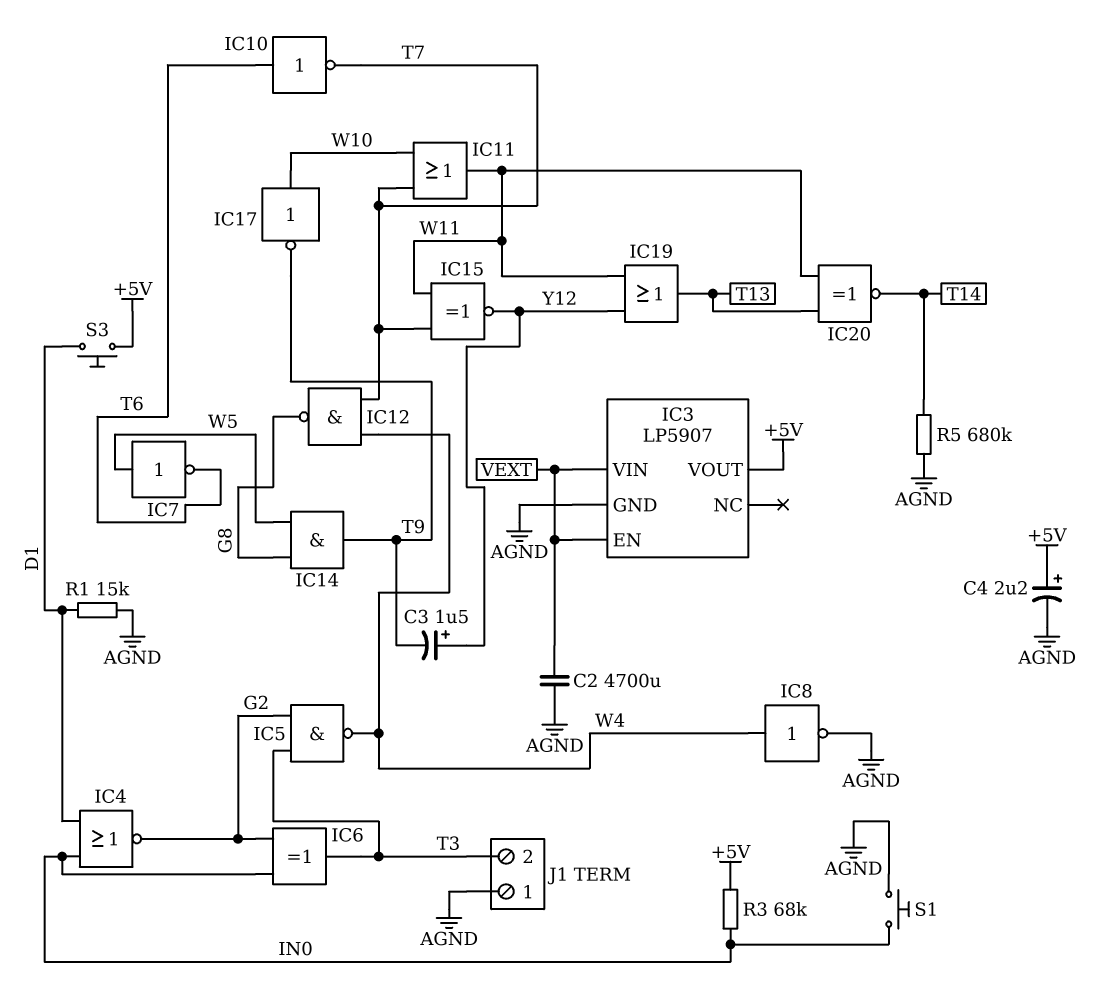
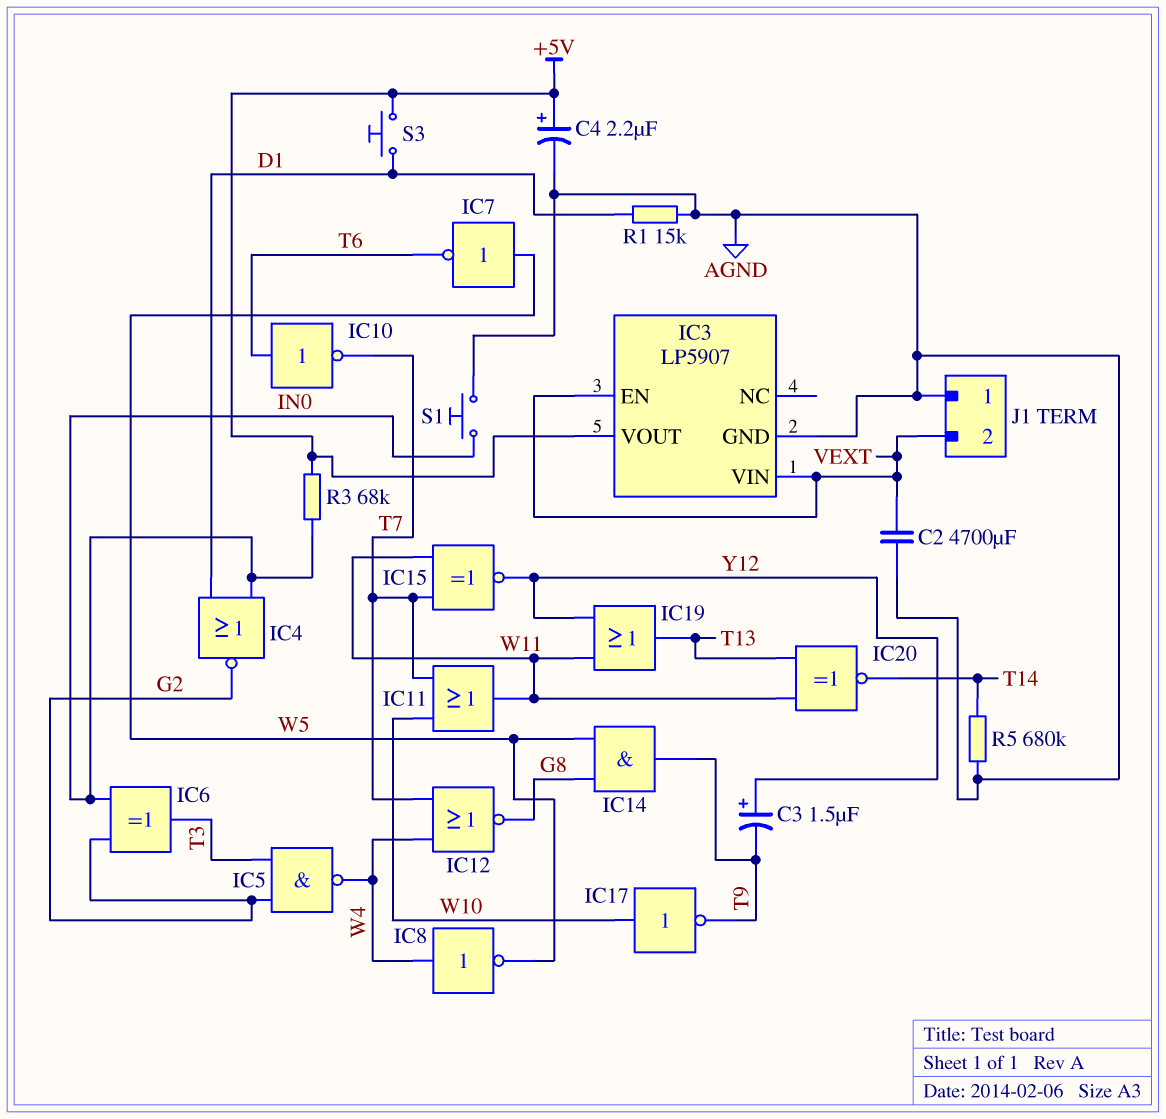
IC8: NOT (in W4, out AGND) -> NOT (in W4, out W5)
IC12: NAND (in T7, in W4, out G8) -> NOR (in T7, in W4, out G8)
J1 pin 2: T3 -> VEXT

